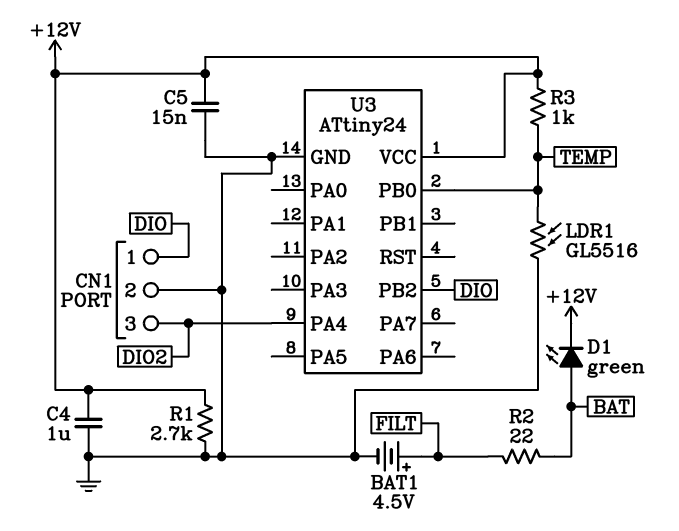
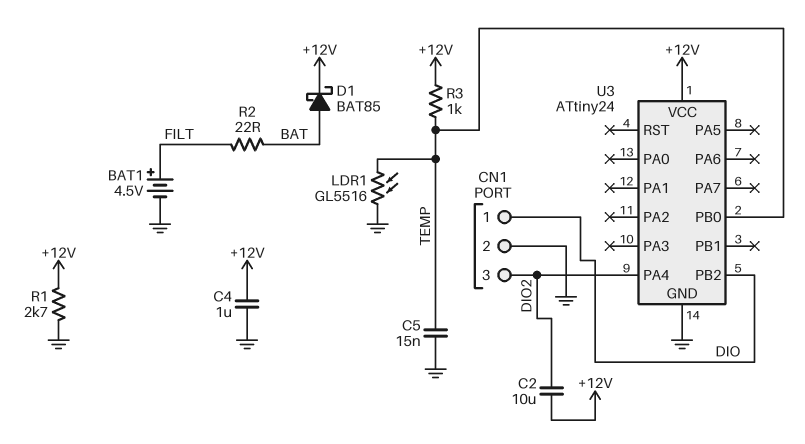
C2: none -> 10uF (+12V, DIO2)
C5: 15nF (+12V, GND) -> 15nF (GND, TEMP)
D1: LED green (A BAT, K +12V) -> schottky BAT85 (A BAT, K +12V)

